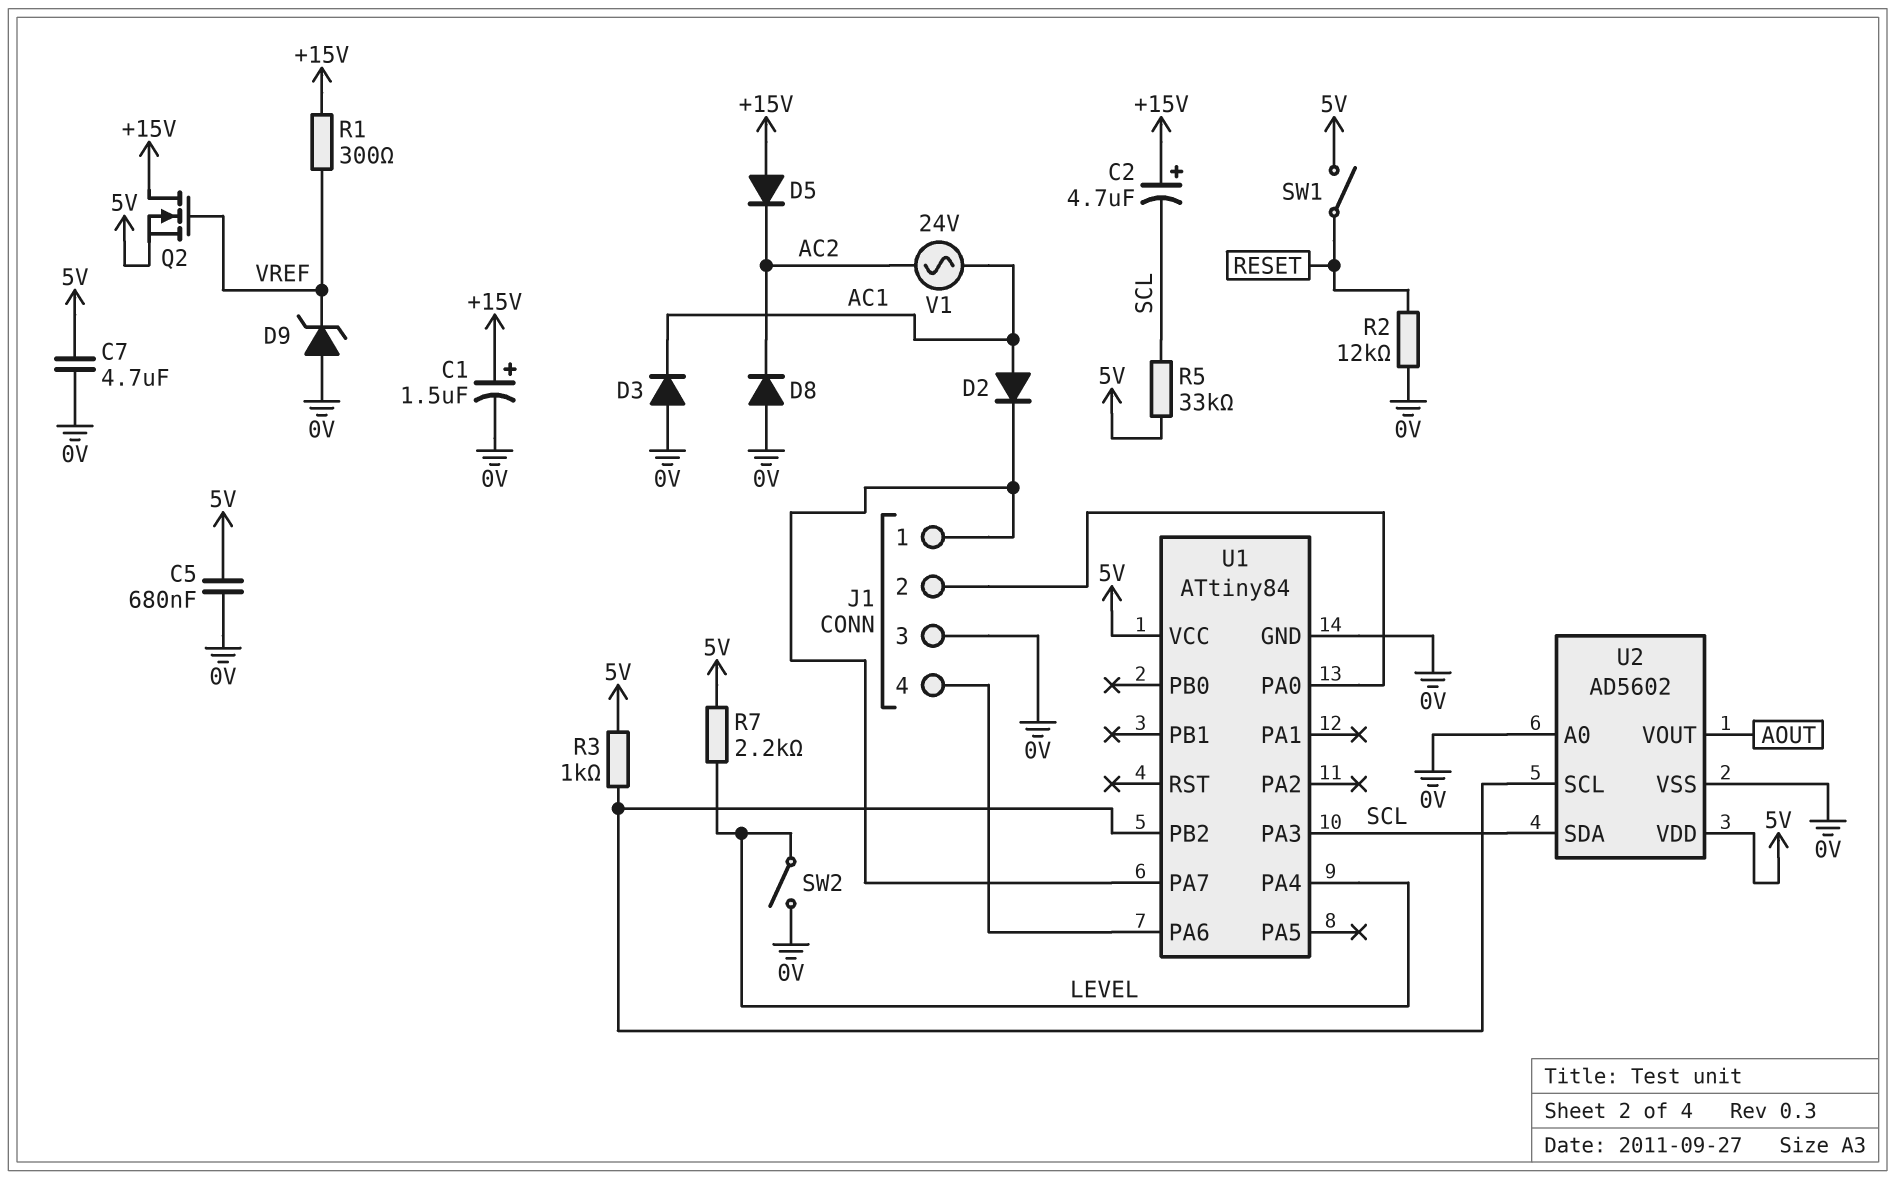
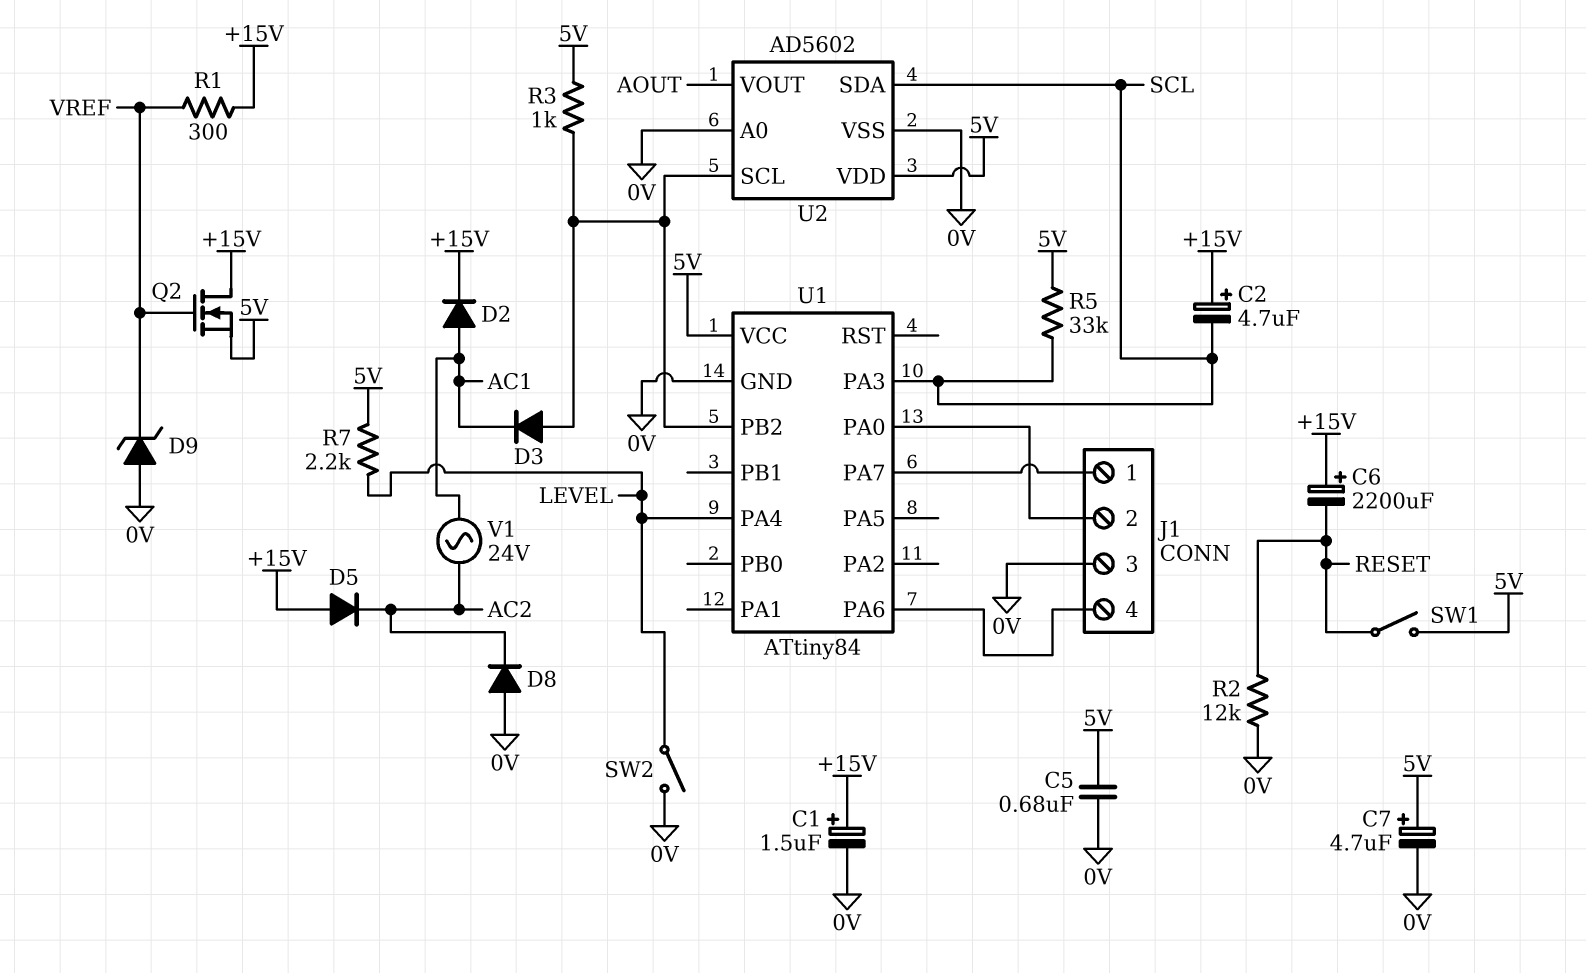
C6: none -> 2200uF (plus +15V, minus RESET)
C7: 4.7uF (0V, 5V) -> 4.7uF (plus 5V, minus 0V)
D2: diode (A AC1, K J1/1) -> diode (A AC1, K +15V)
D3: diode (A 0V, K AC1) -> diode (A U1/PB2, K AC1)

